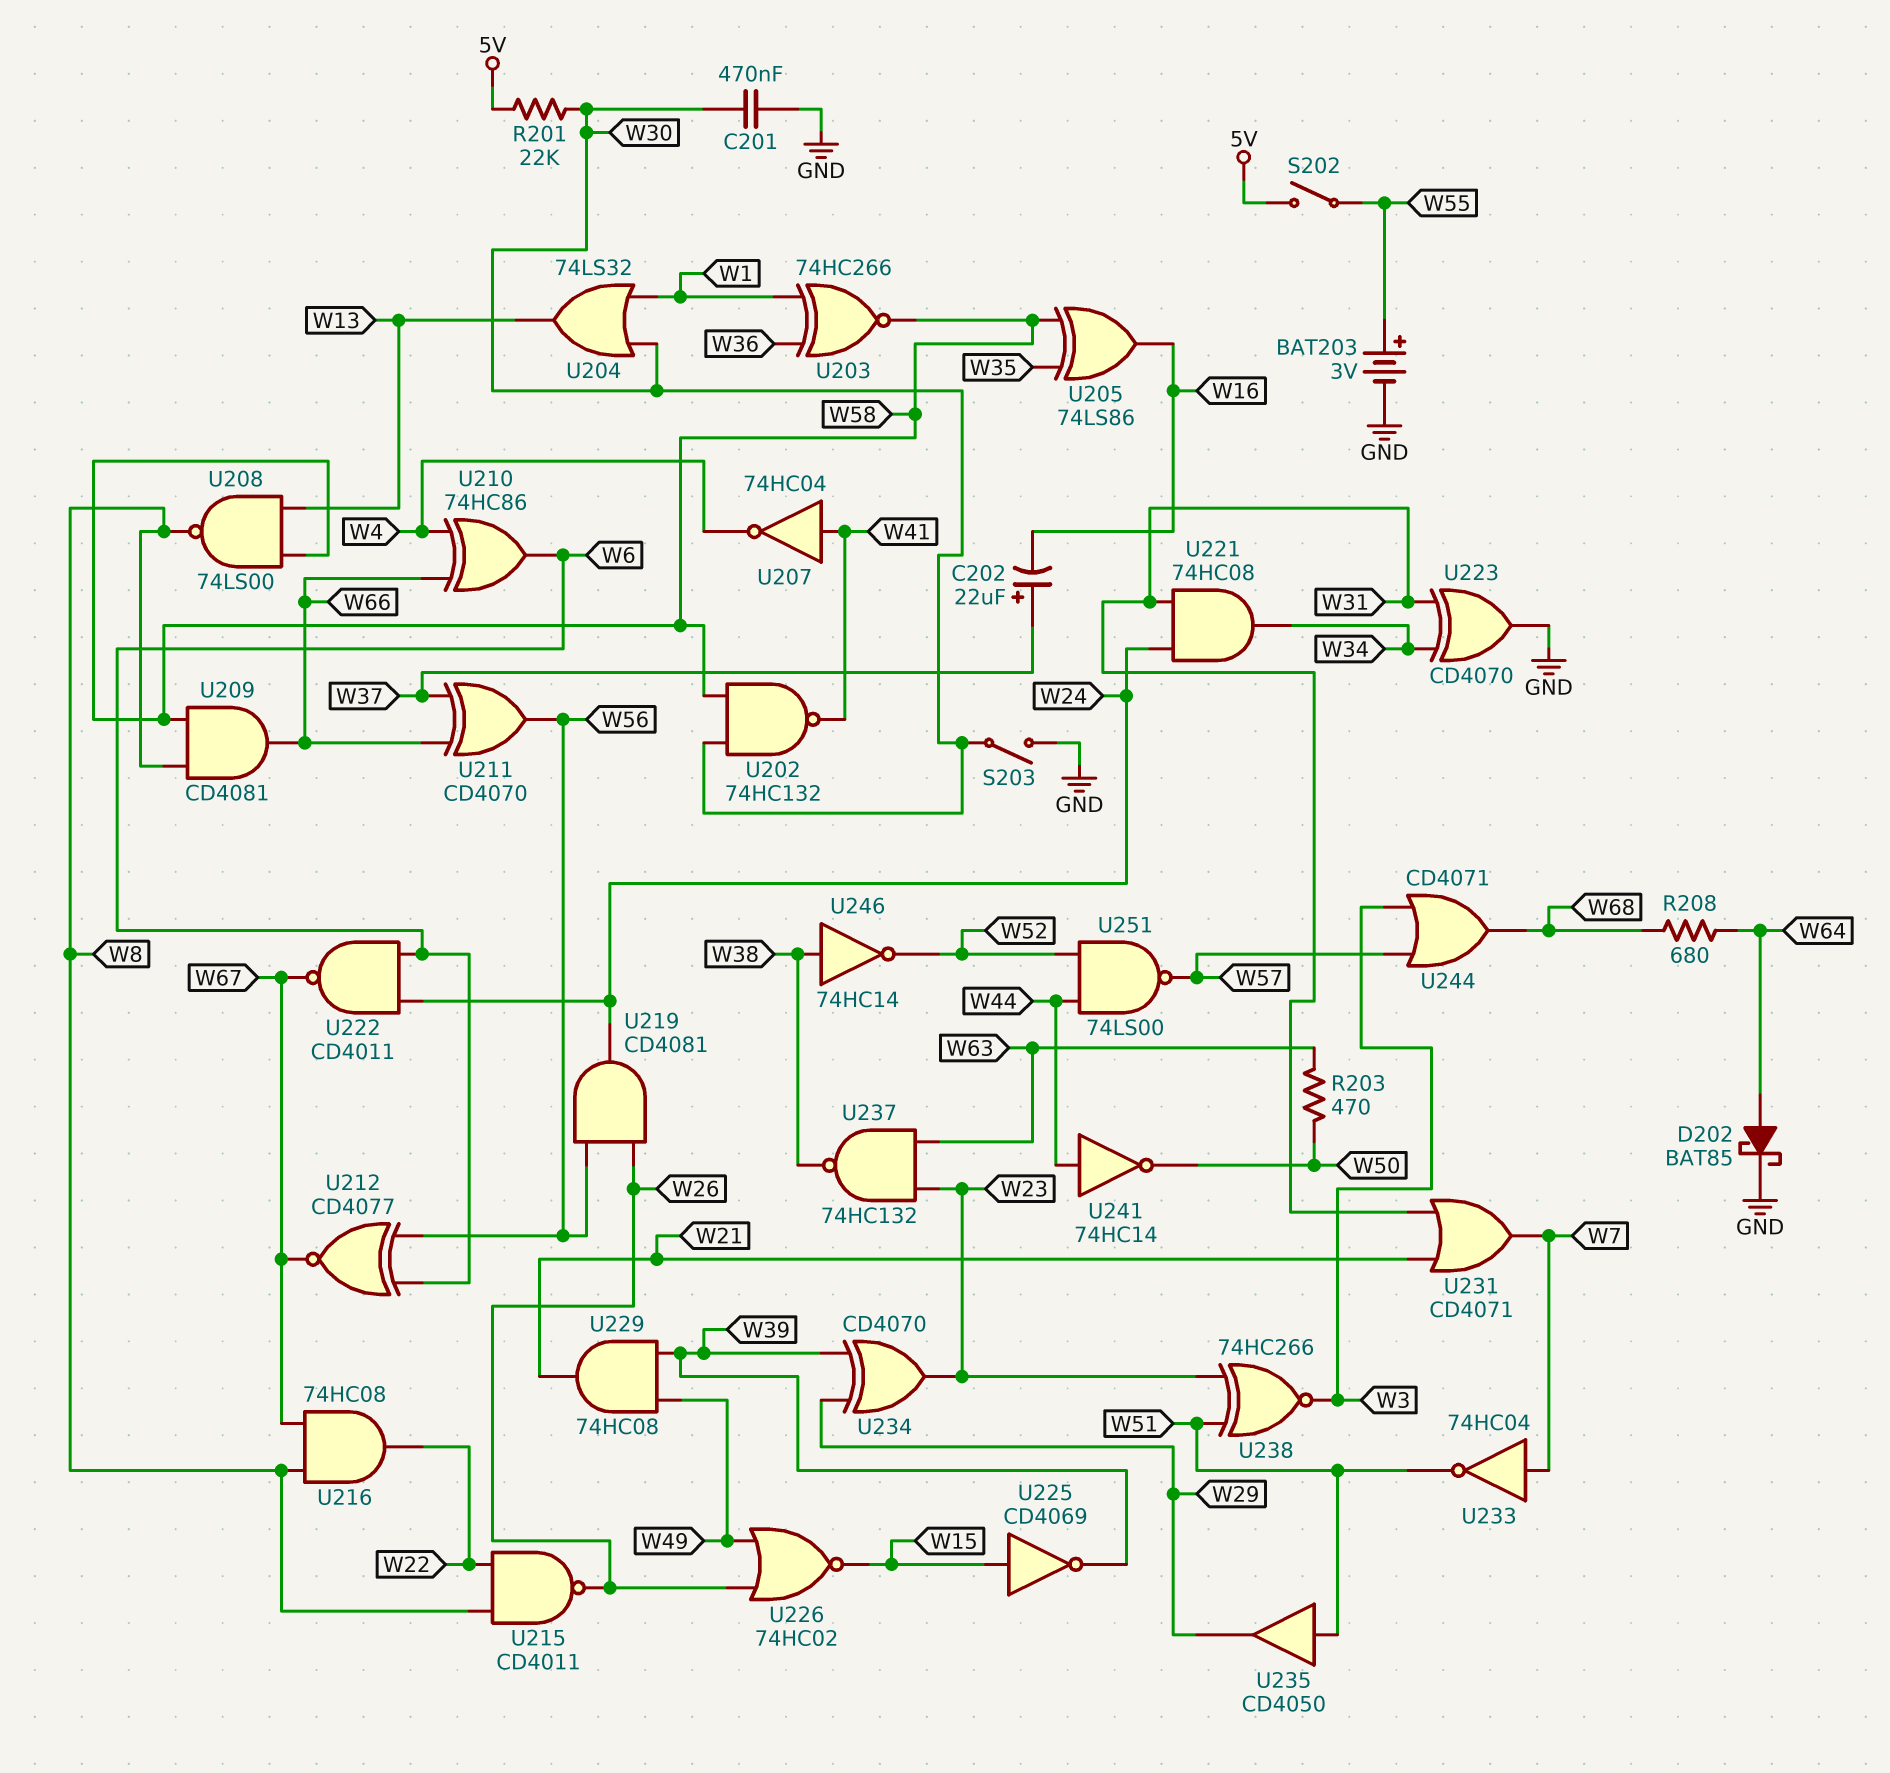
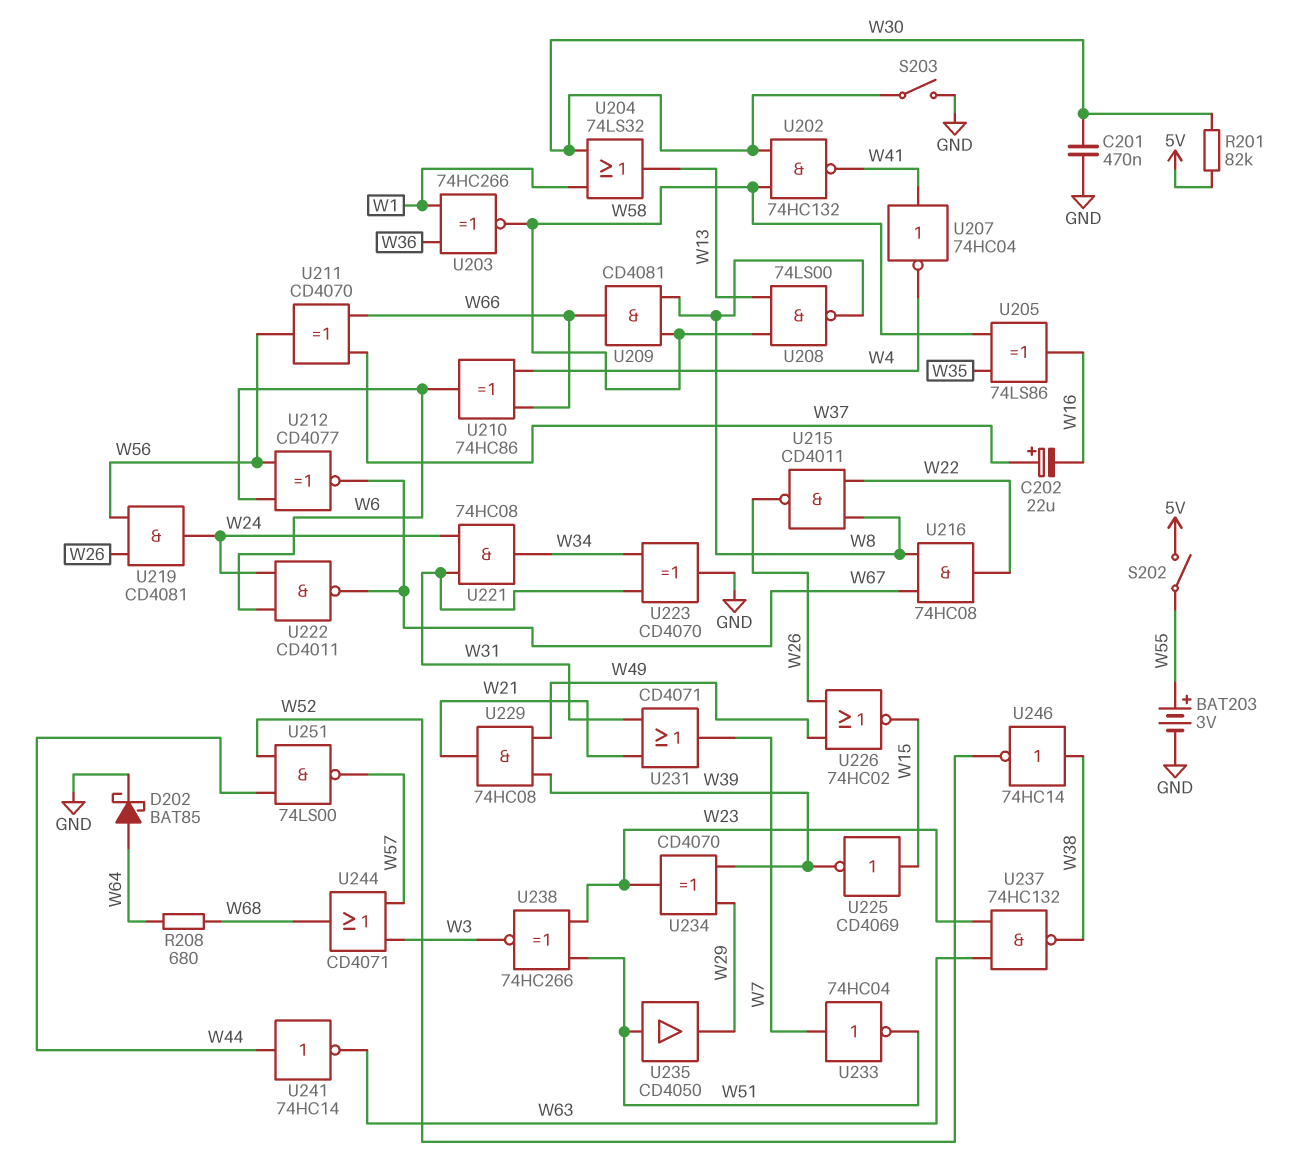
R201: 22k (5V, W30) -> 82k (5V, W30)
R203: 470 (W50, W63) -> none
U241: NOT 74HC14 (in W44, out W50) -> NOT 74HC14 (in W44, out W63)

